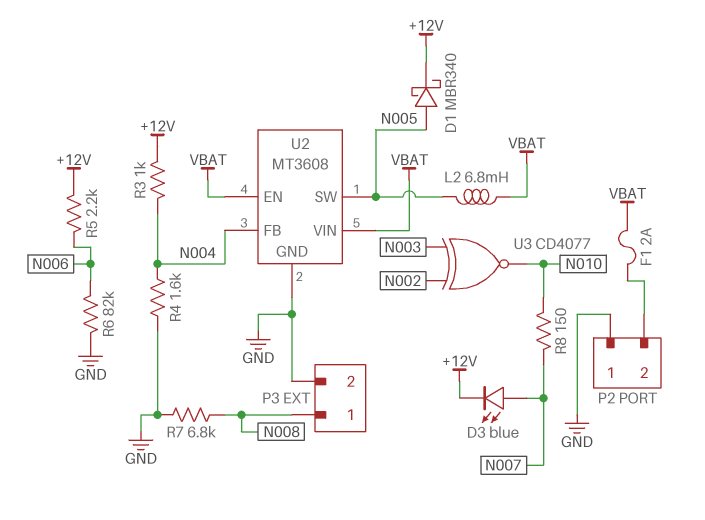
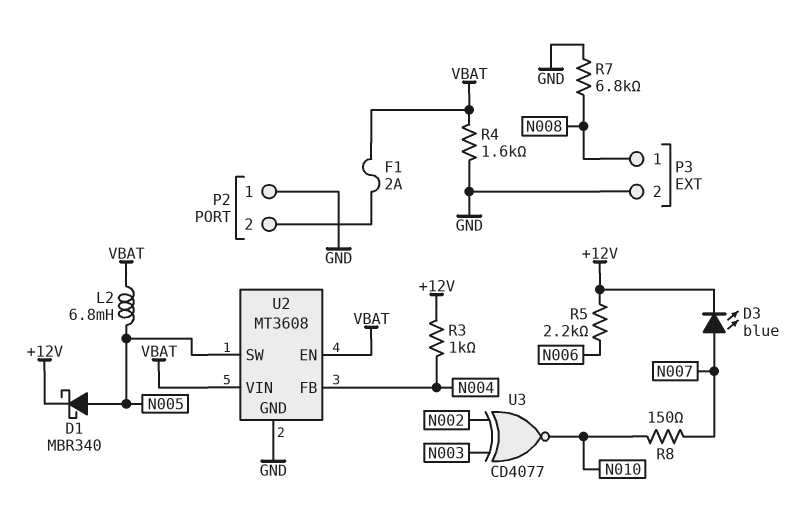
R4: 1.6k (GND, N004) -> 1.6k (GND, VBAT)
R6: 82k (GND, N006) -> none

